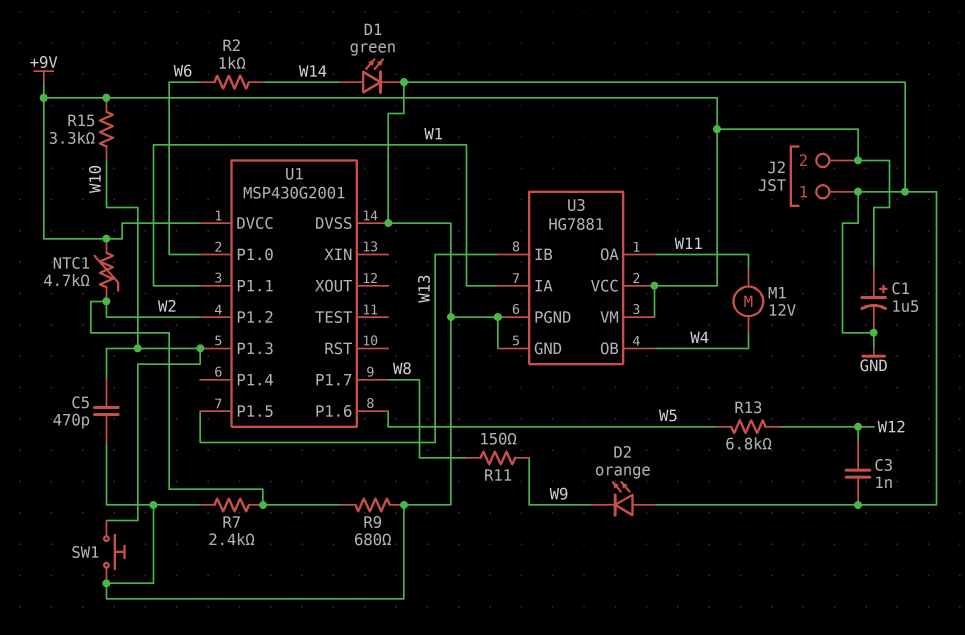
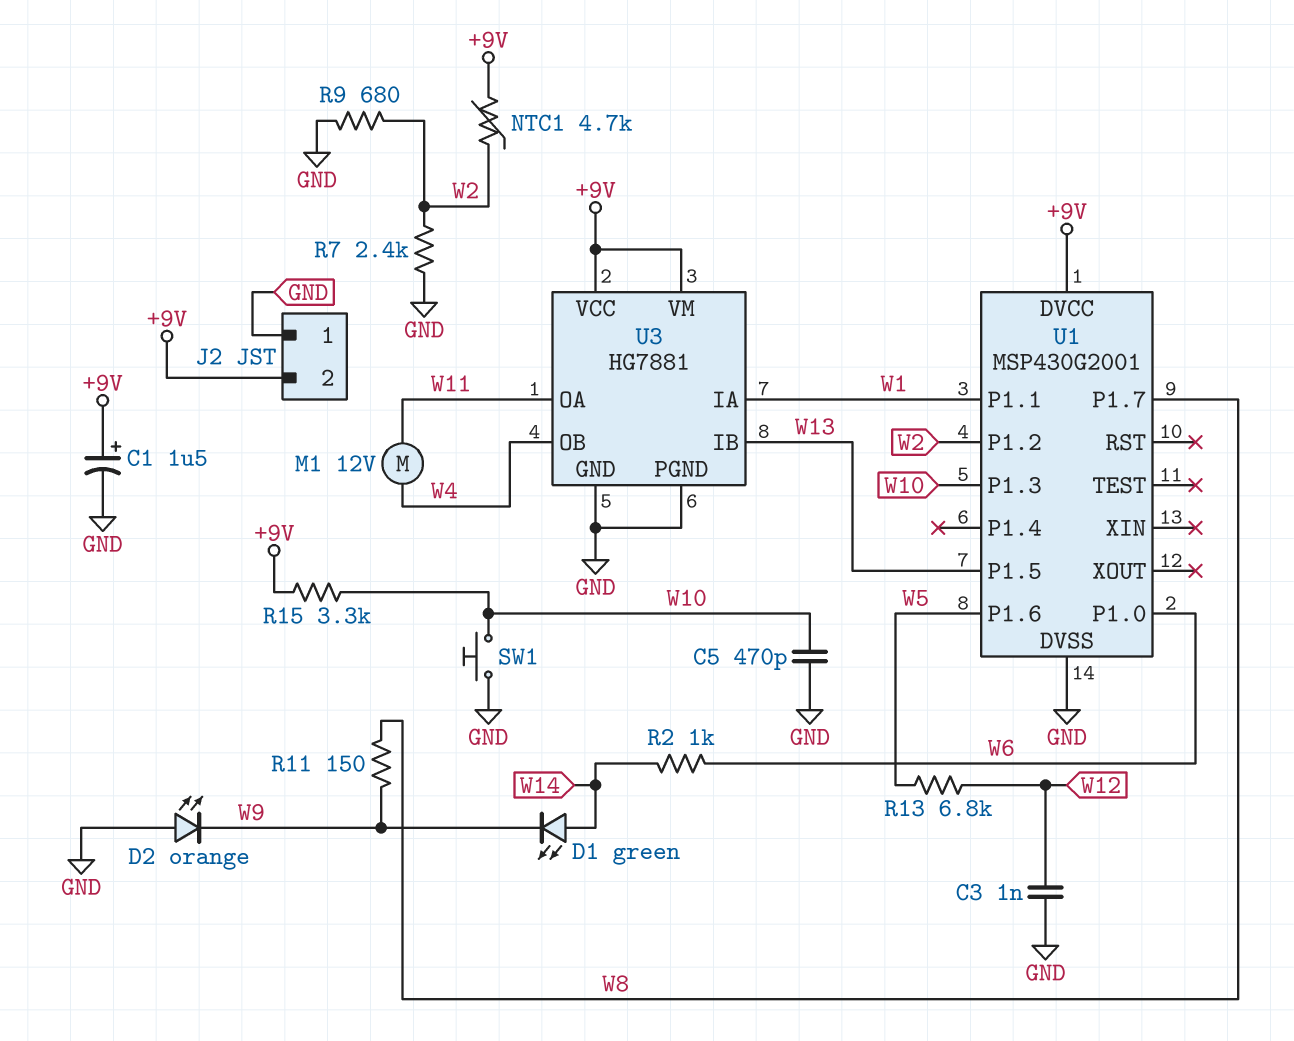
D1: LED green (A W14, K GND) -> LED green (A W14, K W9)

